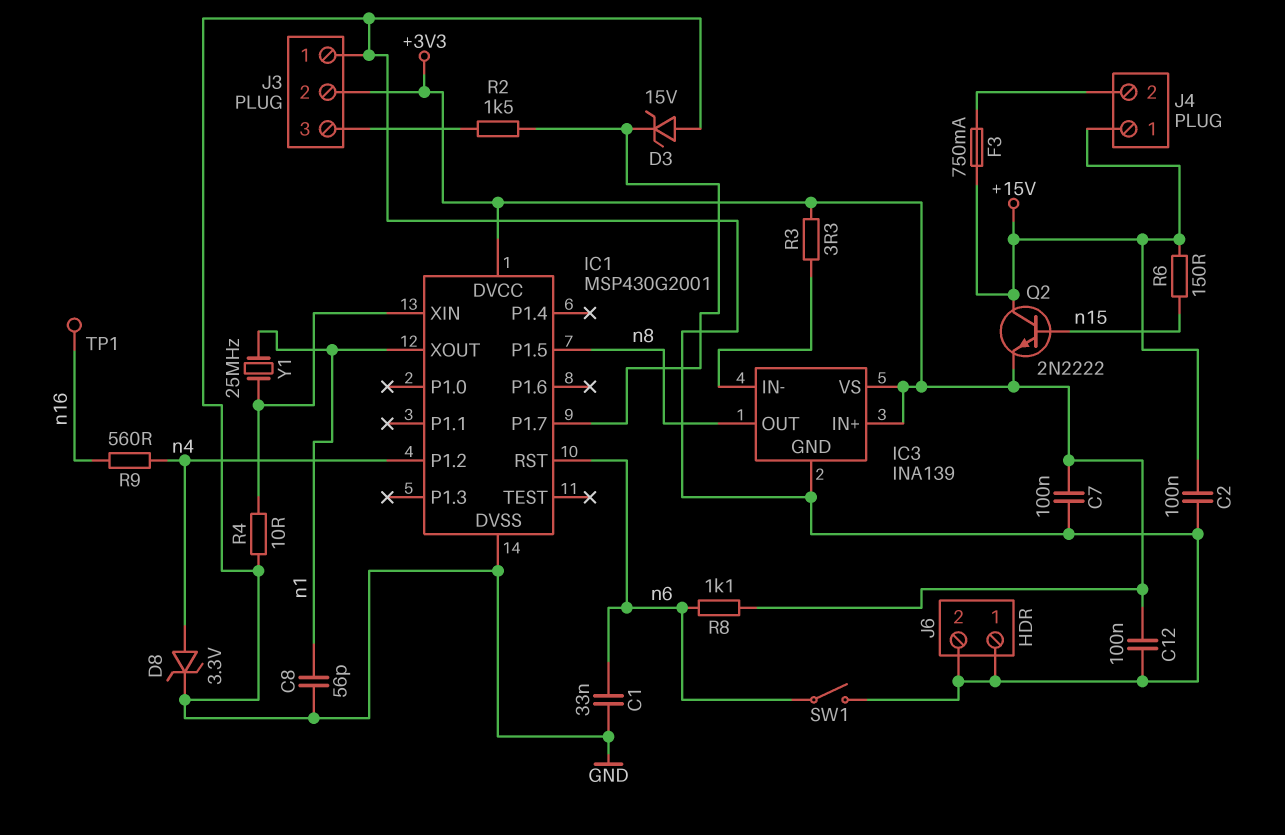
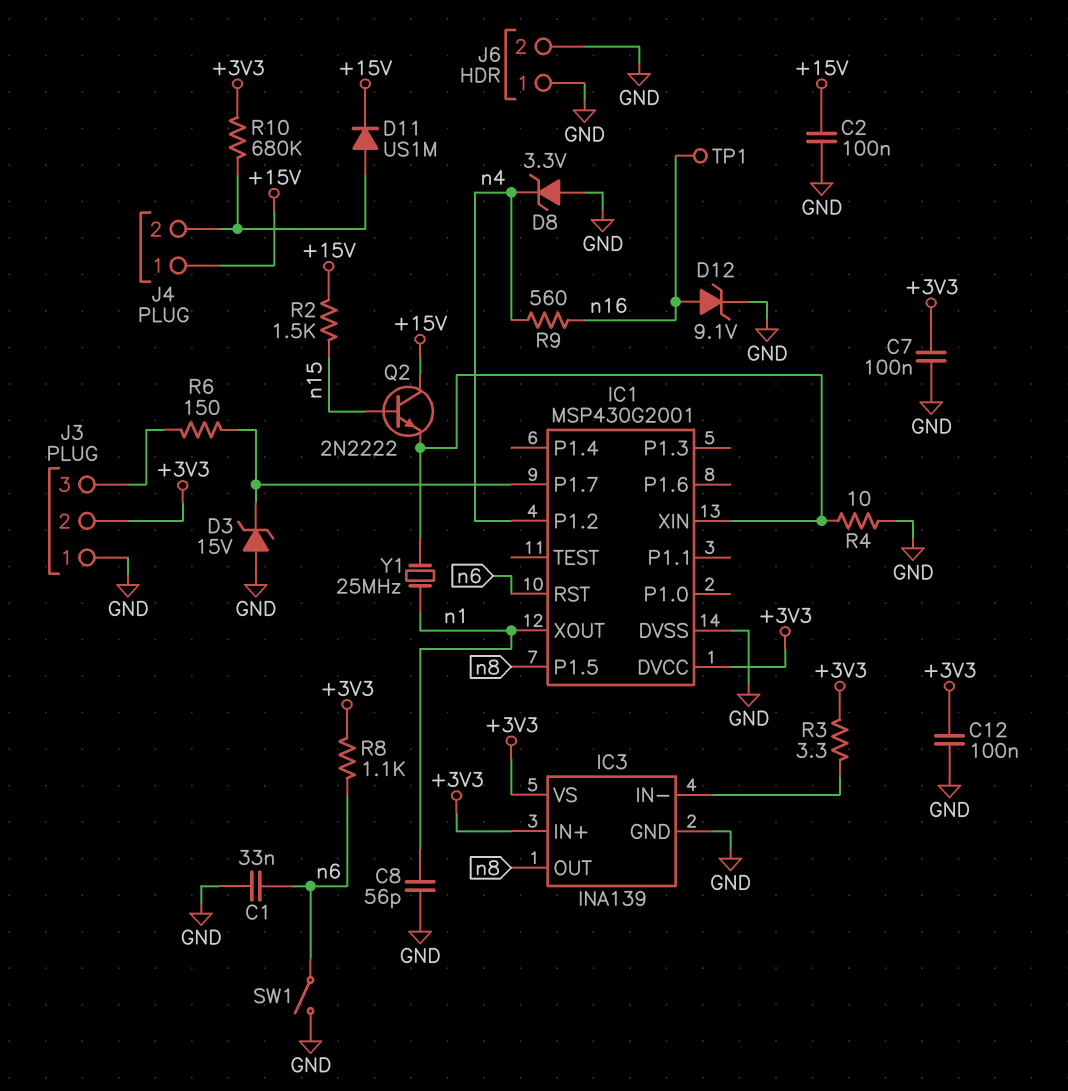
D8: zener 3.3V (A n4, K GND) -> zener 3.3V (A GND, K n4)
D11: none -> diode US1M (A J4/2, K +15V)
D12: none -> zener 9.1V (A n16, K GND)
F3: 750mA (+15V, J4/2) -> none
Q2: NPN 2N2222 (B n15, C +15V, E +3V3) -> NPN 2N2222 (B n15, C +15V, E IC1/XIN)
R2: 1.5k (IC1/P1.7, J3/3) -> 1.5k (+15V, n15)
R6: 150 (+15V, n15) -> 150 (IC1/P1.7, J3/3)
R10: none -> 680k (+3V3, J4/2)

